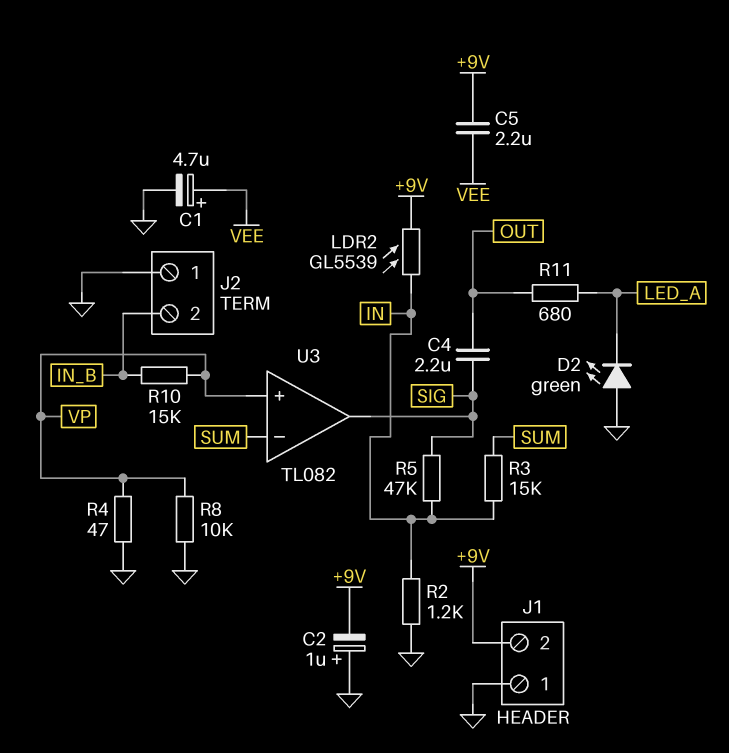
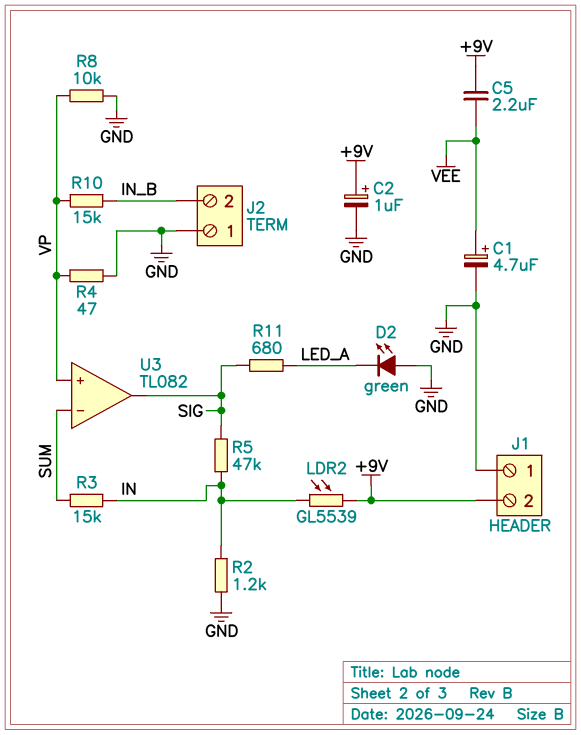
C2: 1uF (plus GND, minus +9V) -> 1uF (plus +9V, minus GND)
C4: 2.2uF (OUT, SIG) -> none
R11: 680 (LED_A, OUT) -> 680 (LED_A, SIG)

